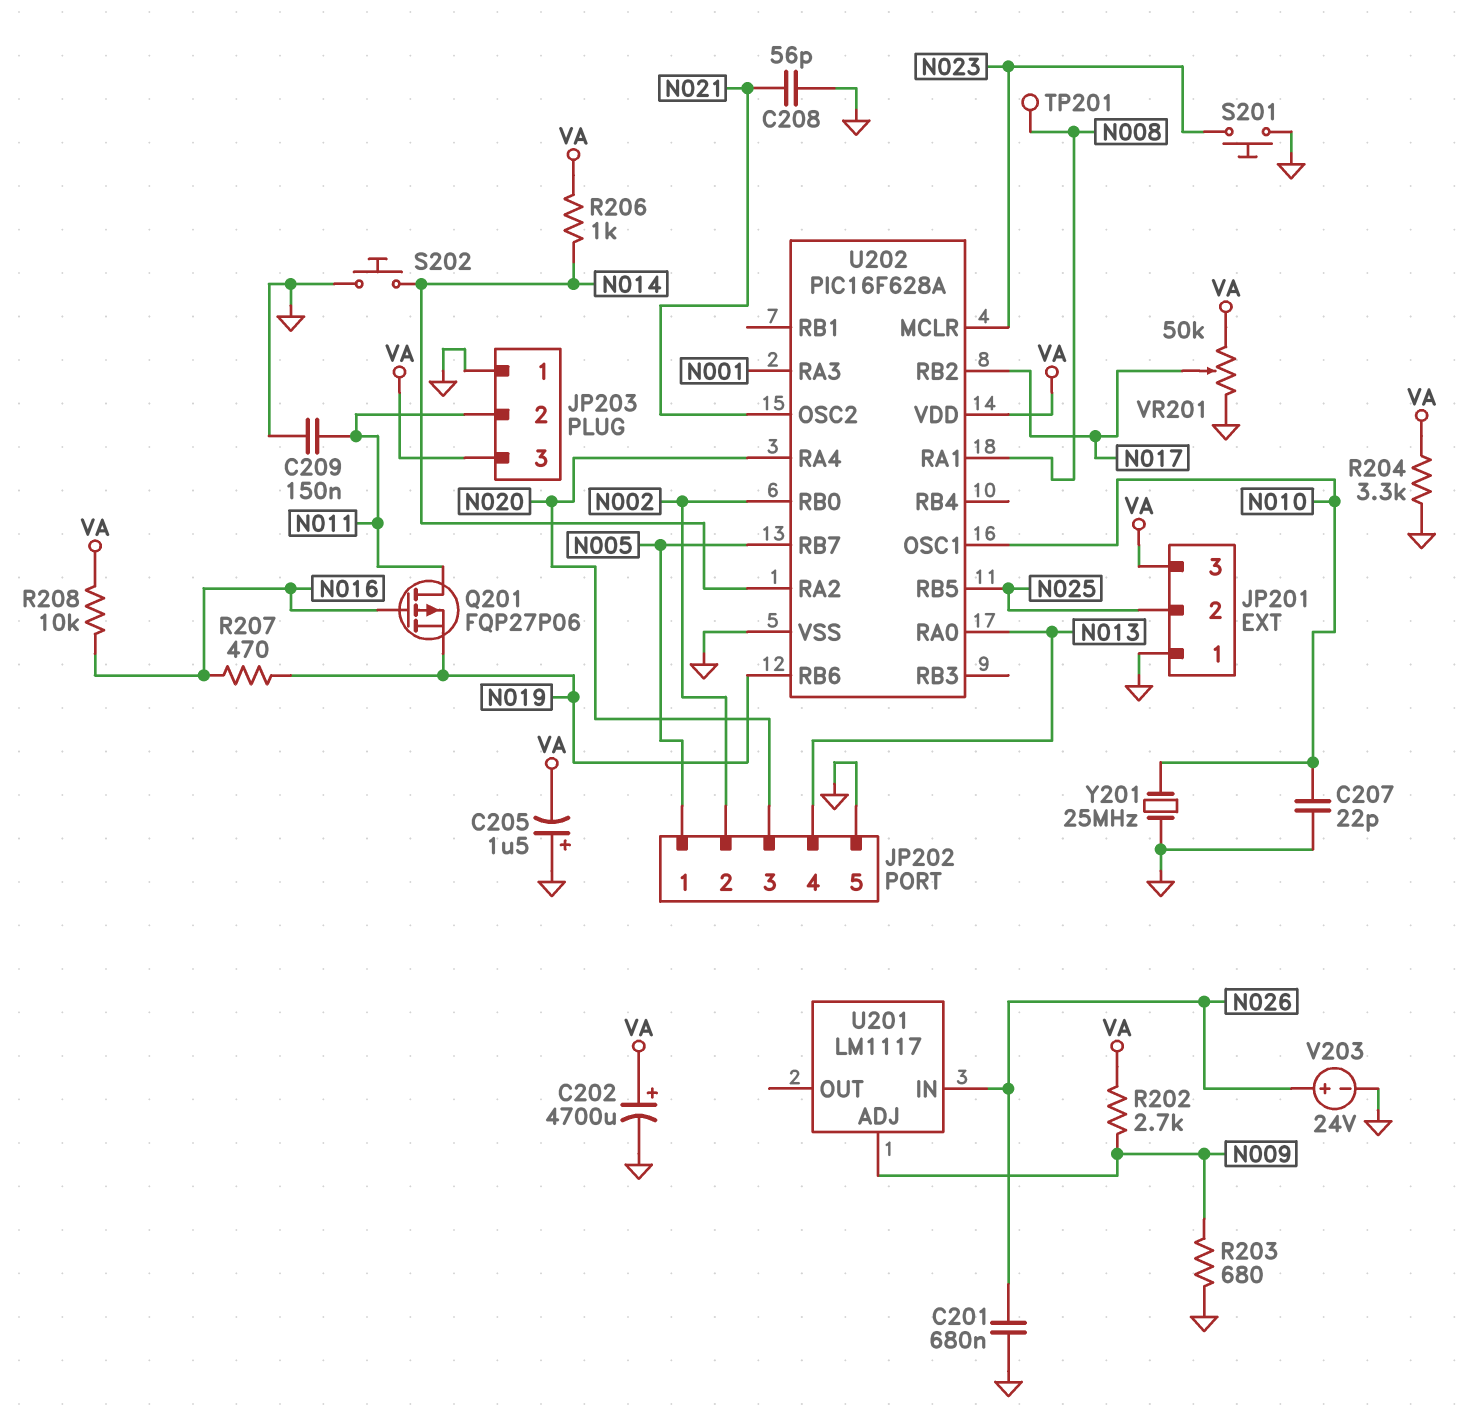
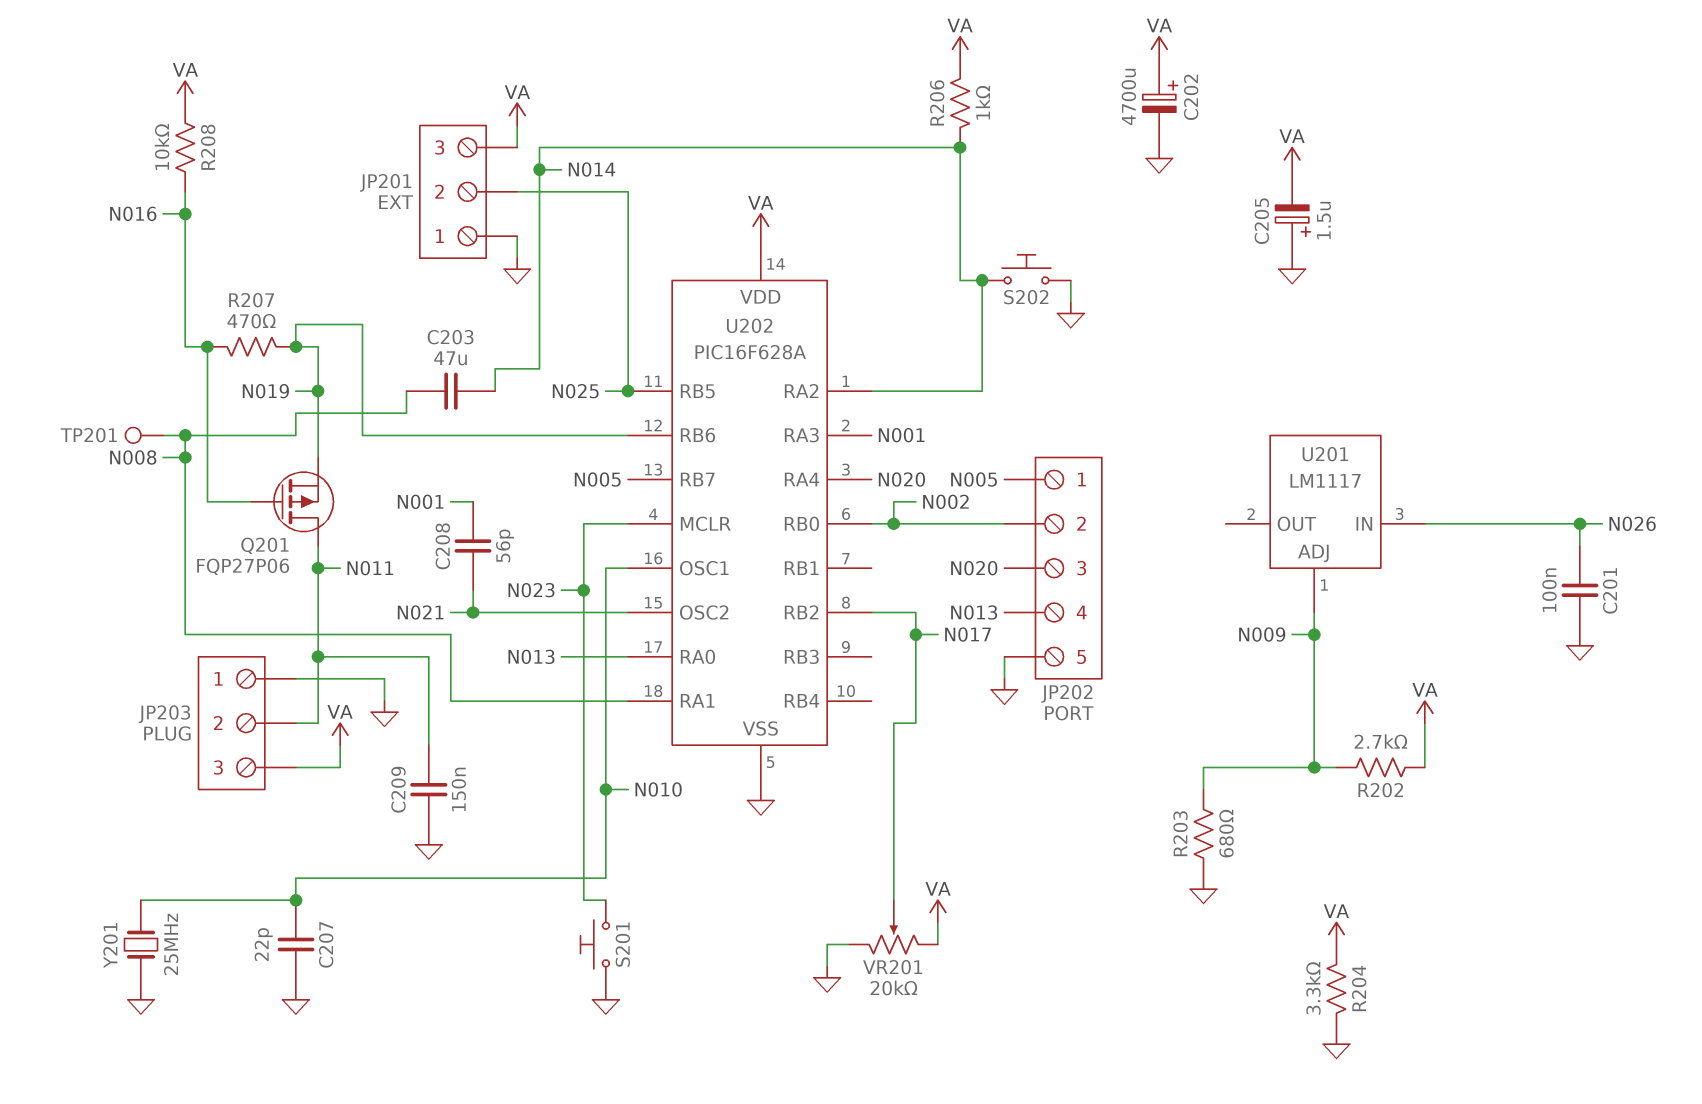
C201: 680nF (GND, N026) -> 100nF (GND, N026)
C203: none -> 47uF (N008, N014)
C208: 56pF (GND, N021) -> 56pF (N001, N021)
V203: 24V (plus N026, minus GND) -> none
VR201: 50k (GND, VA, wiper N017) -> 20k (GND, VA, wiper N017)

